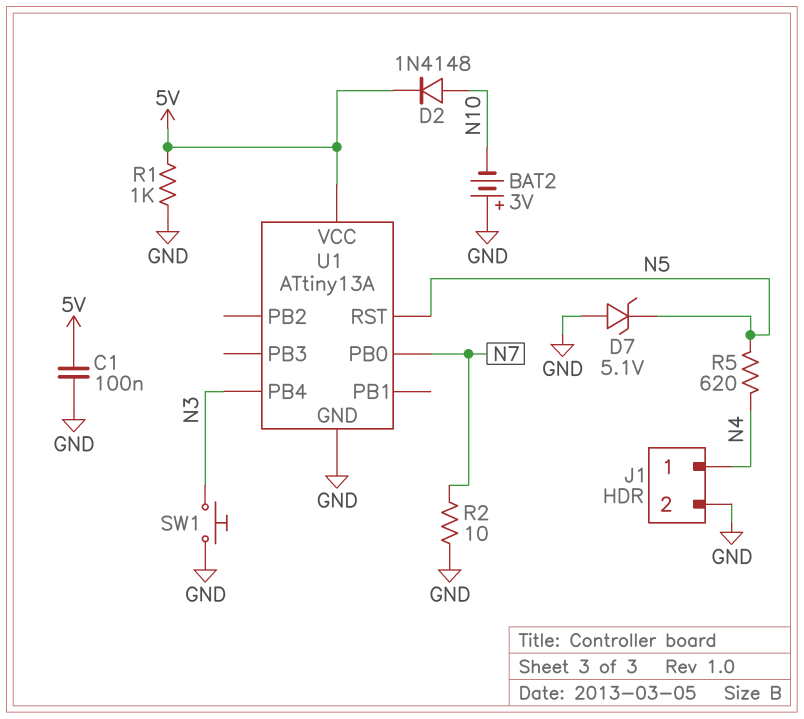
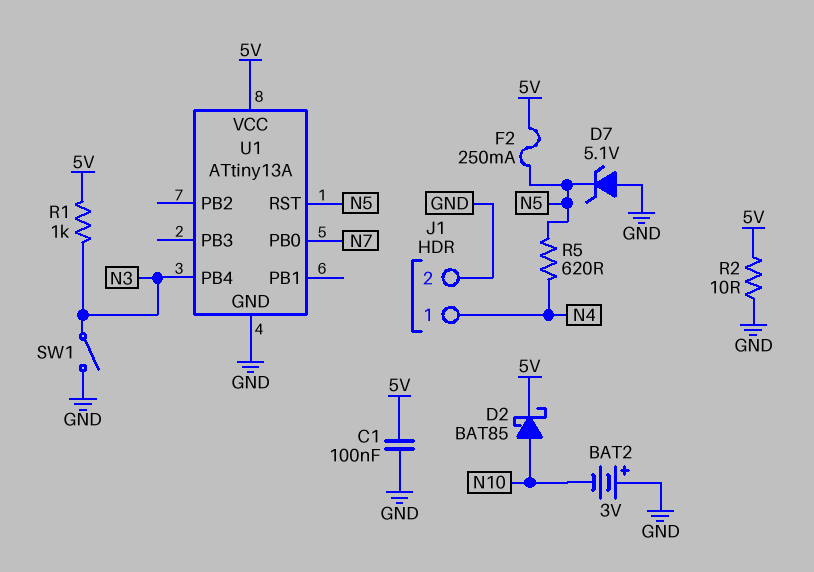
D2: diode 1N4148 (A N10, K 5V) -> schottky BAT85 (A N10, K 5V)
F2: none -> 250mA (5V, N5)
R1: 1k (5V, GND) -> 1k (5V, N3)
R2: 10 (GND, N7) -> 10 (5V, GND)
SW1: button (GND, N3) -> switch (GND, N3)

